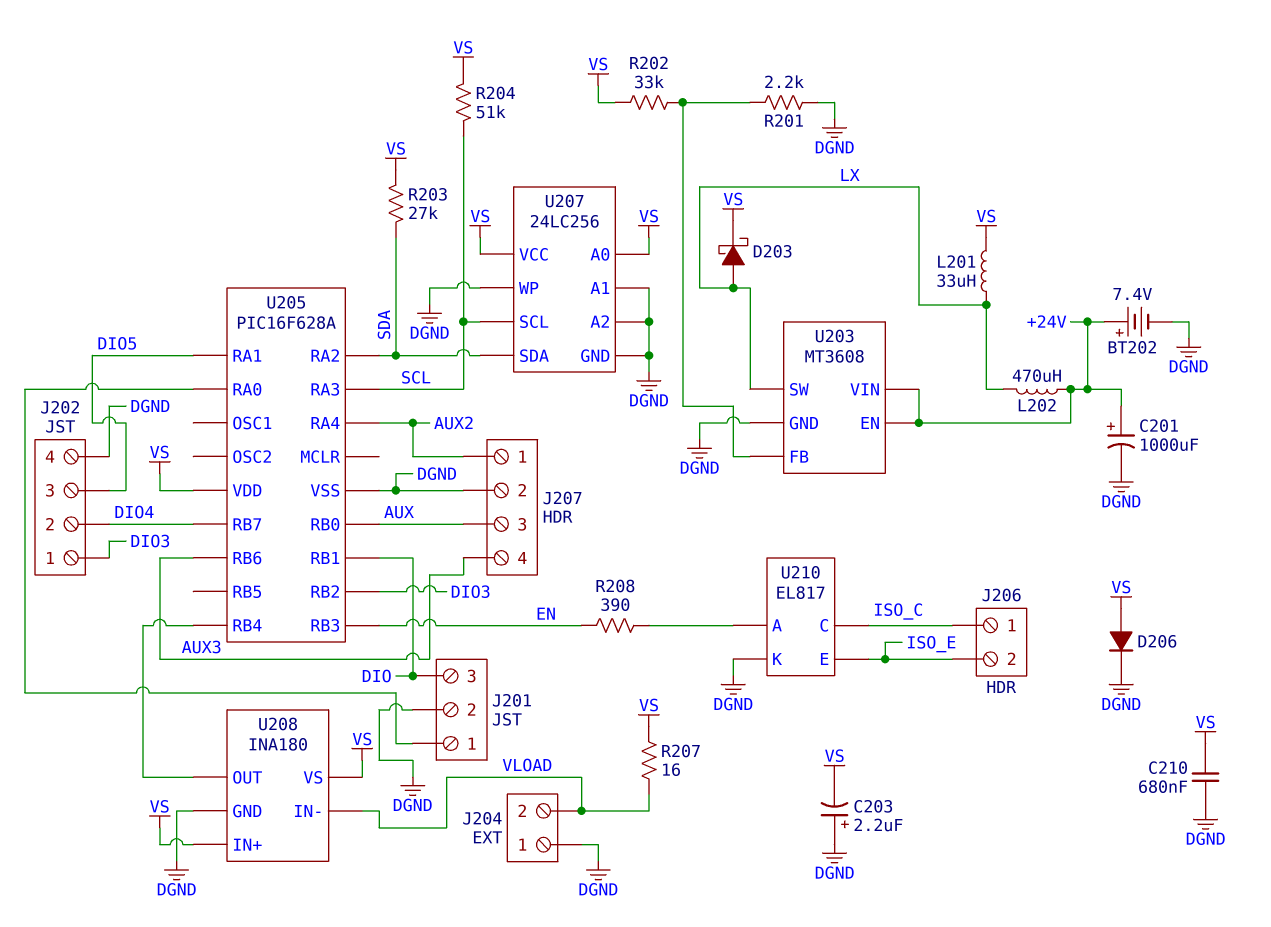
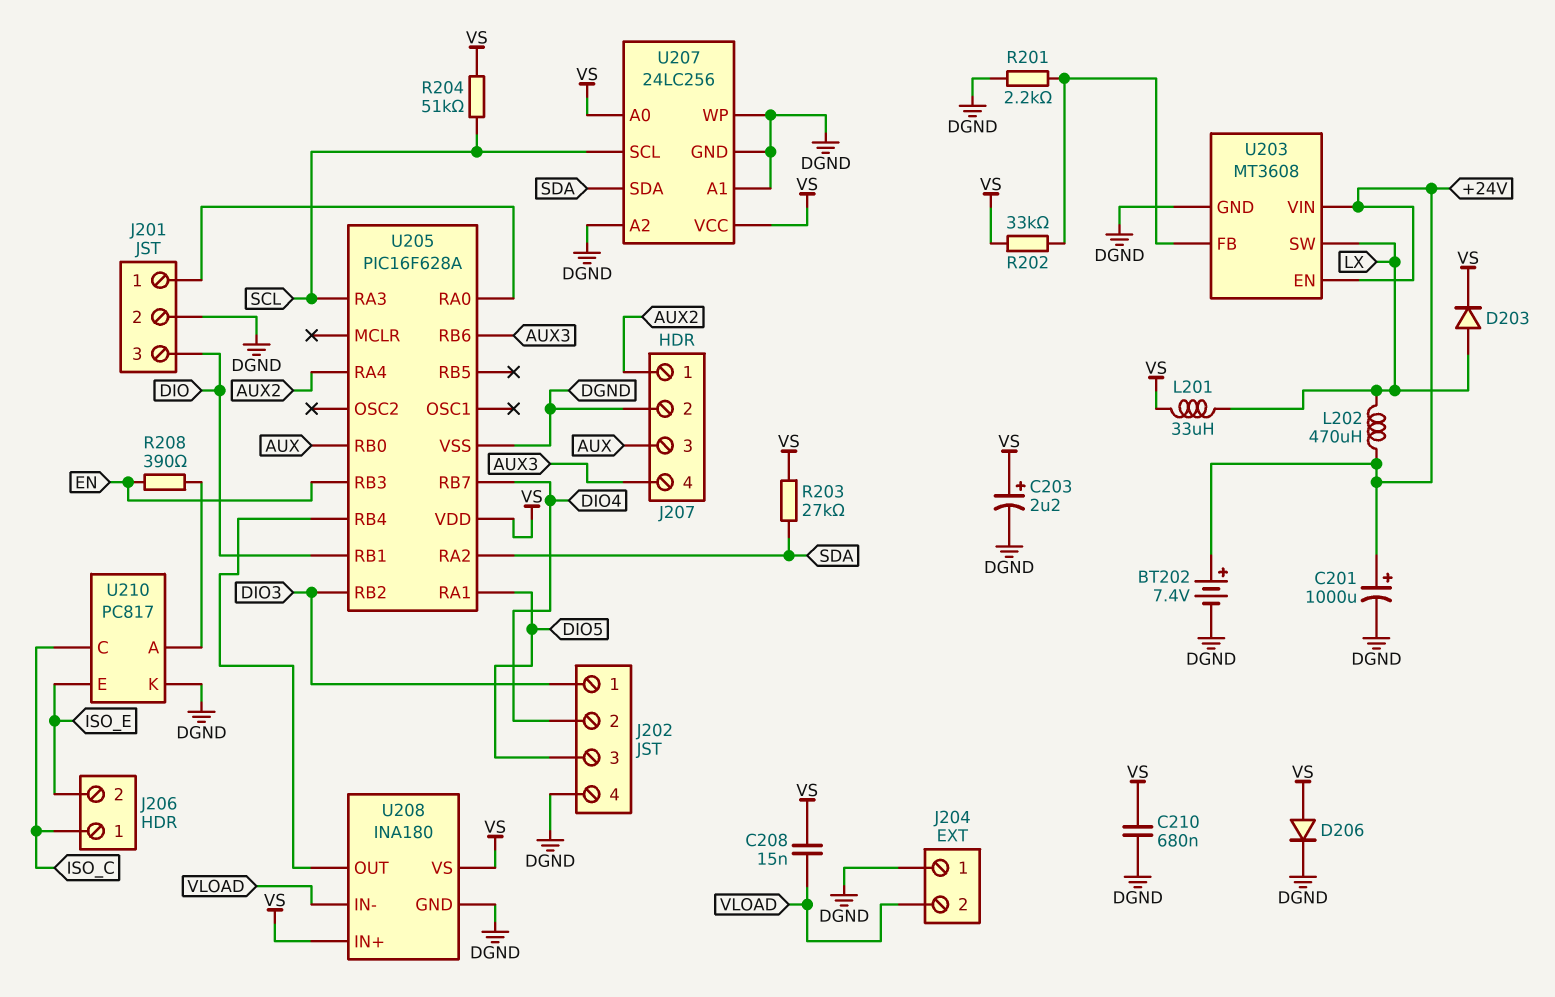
C203: 2.2uF (plus DGND, minus VS) -> 2.2uF (plus VS, minus DGND)
C208: none -> 15nF (VLOAD, VS)
D203: schottky (A LX, K VS) -> diode (A LX, K VS)
R207: 16 (VLOAD, VS) -> none
U210: EL817 -> PC817

